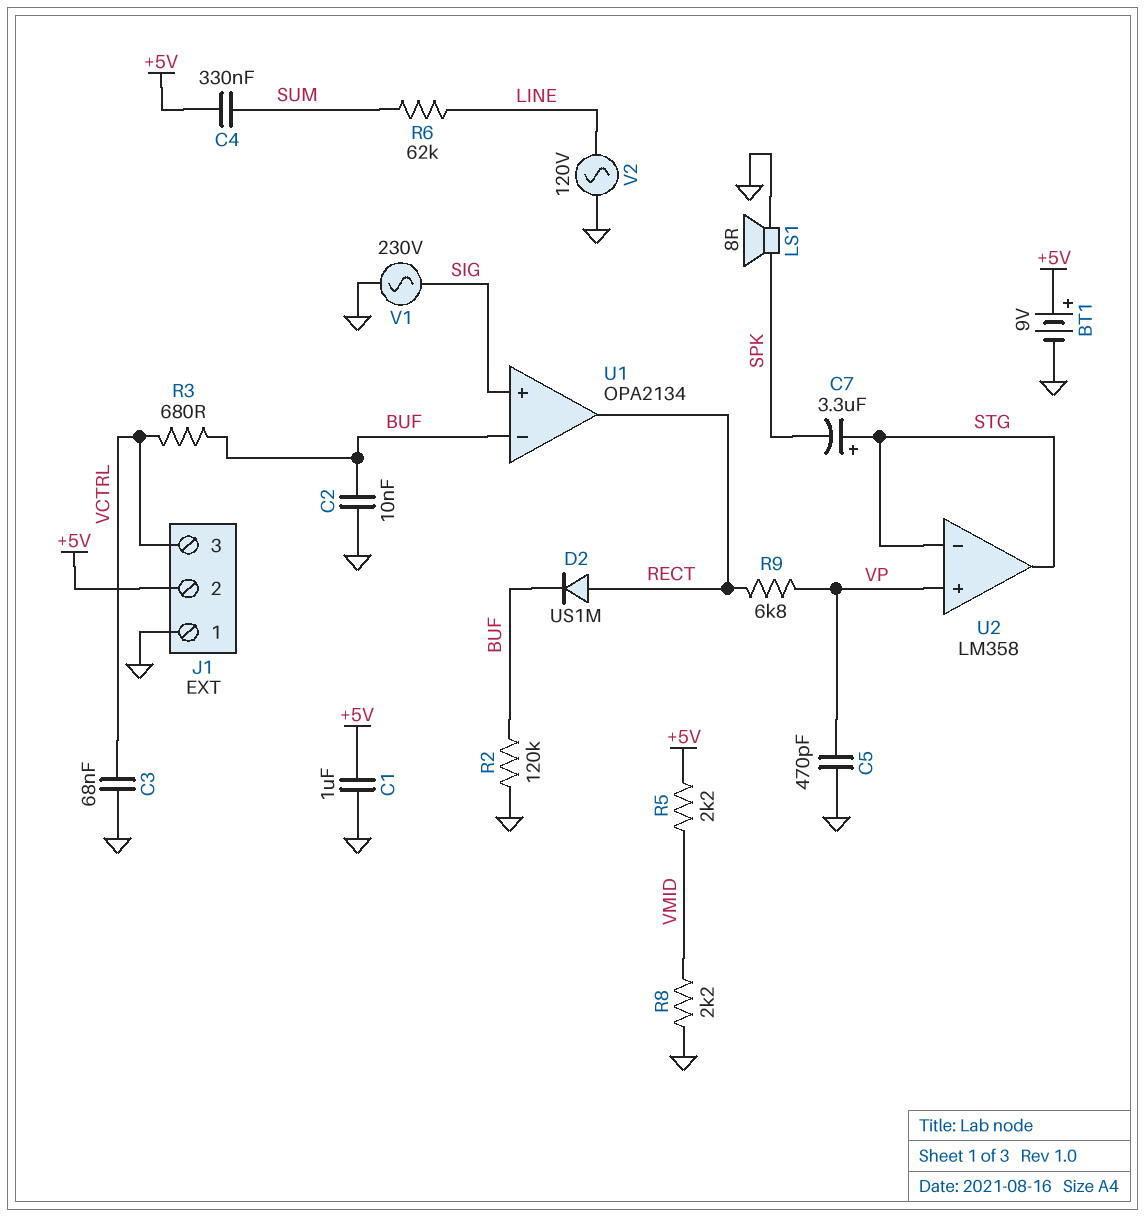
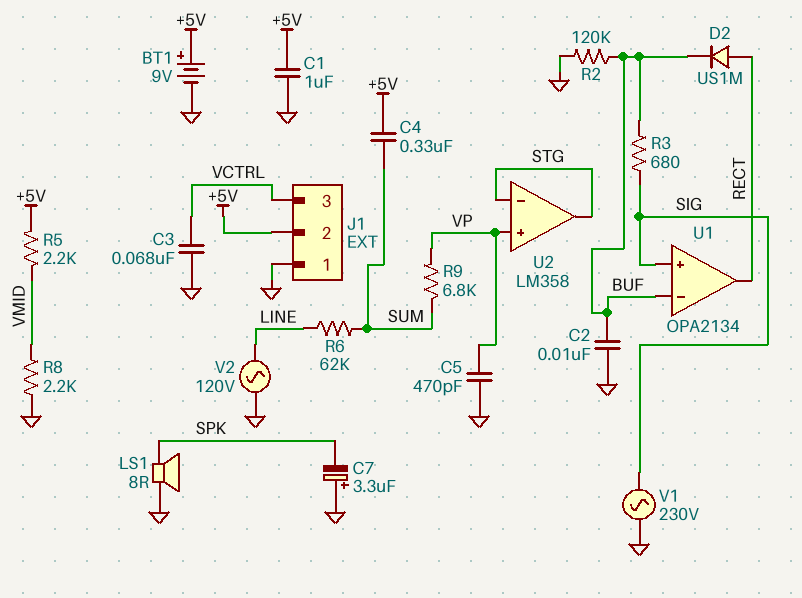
C7: 3.3uF (plus STG, minus SPK) -> 3.3uF (plus GND, minus SPK)
R3: 680 (BUF, VCTRL) -> 680 (BUF, SIG)
R9: 6.8k (RECT, VP) -> 6.8k (SUM, VP)

